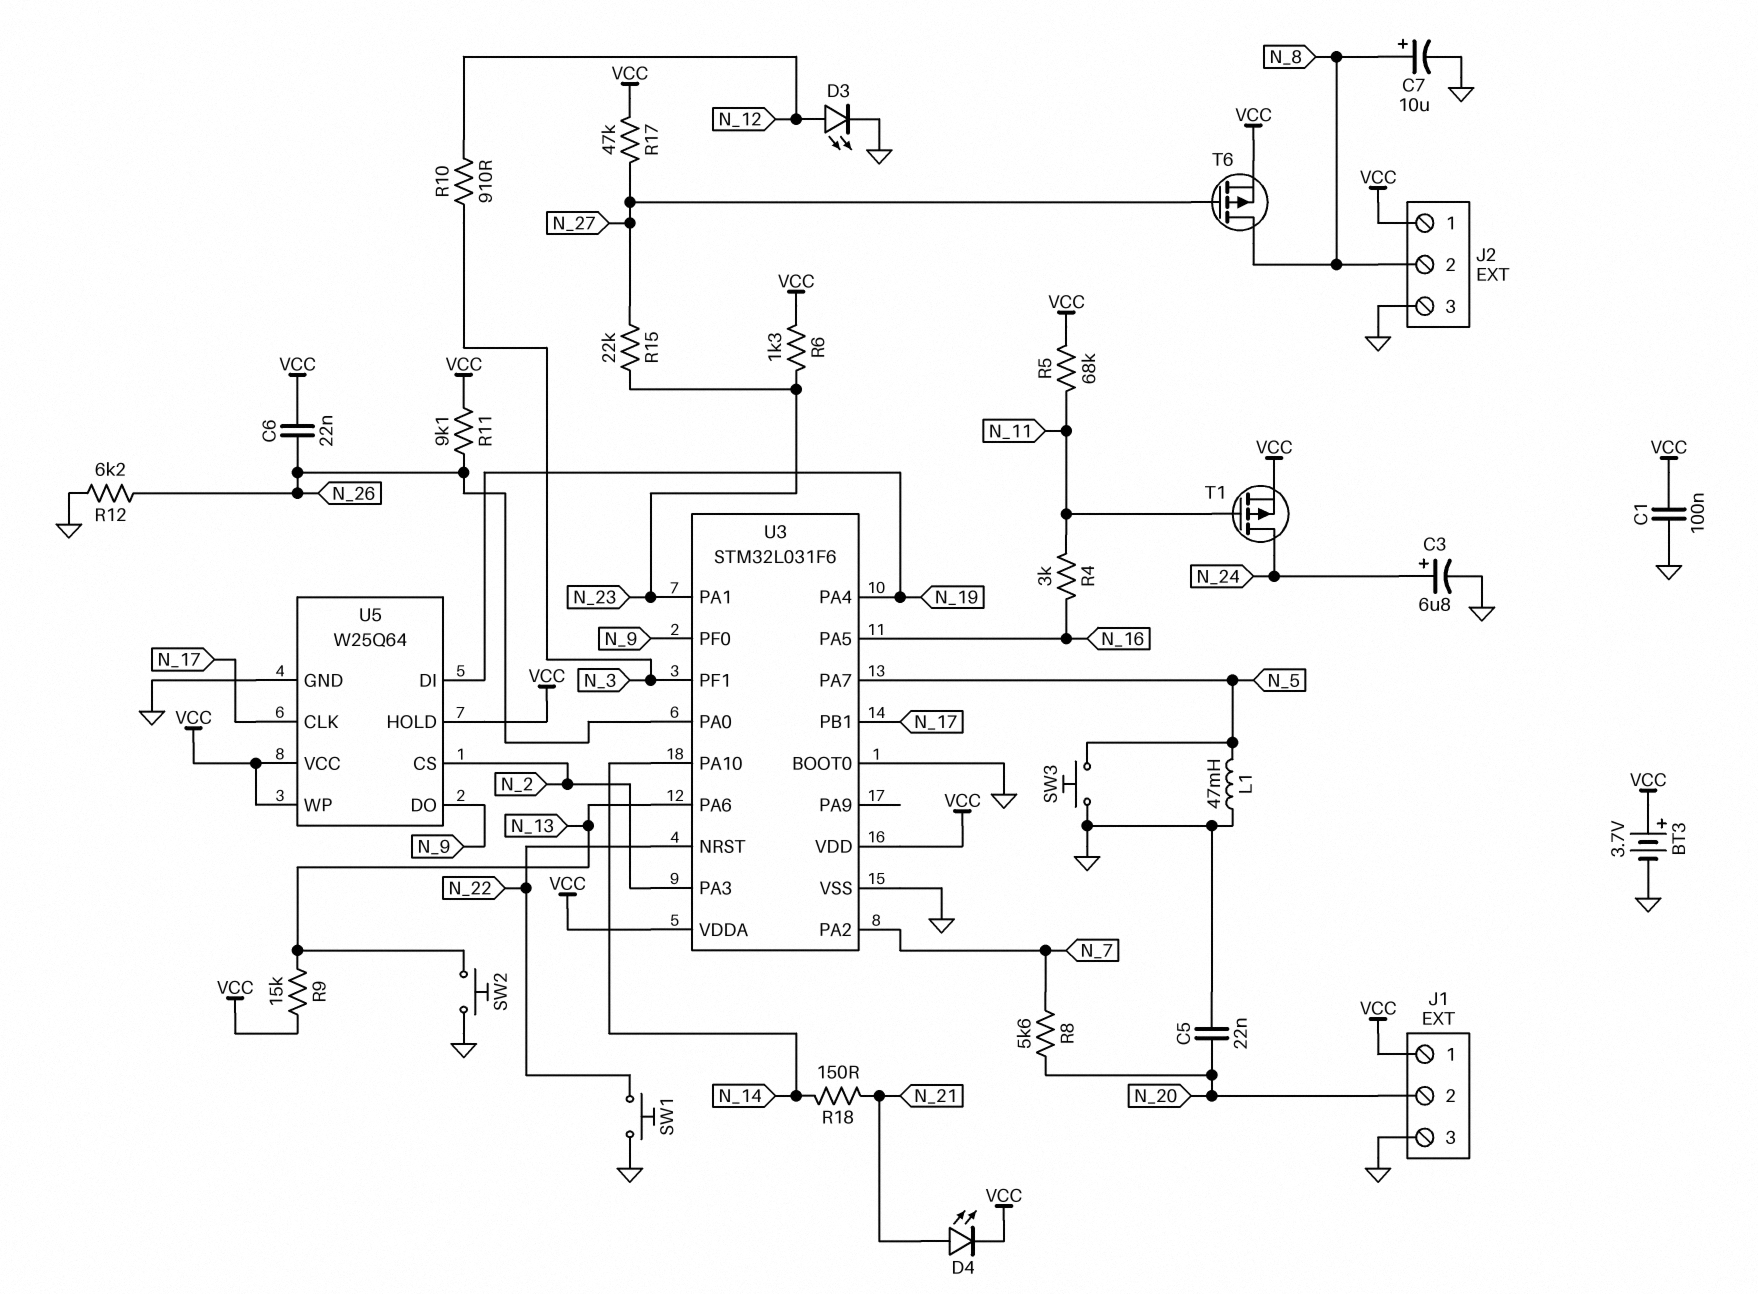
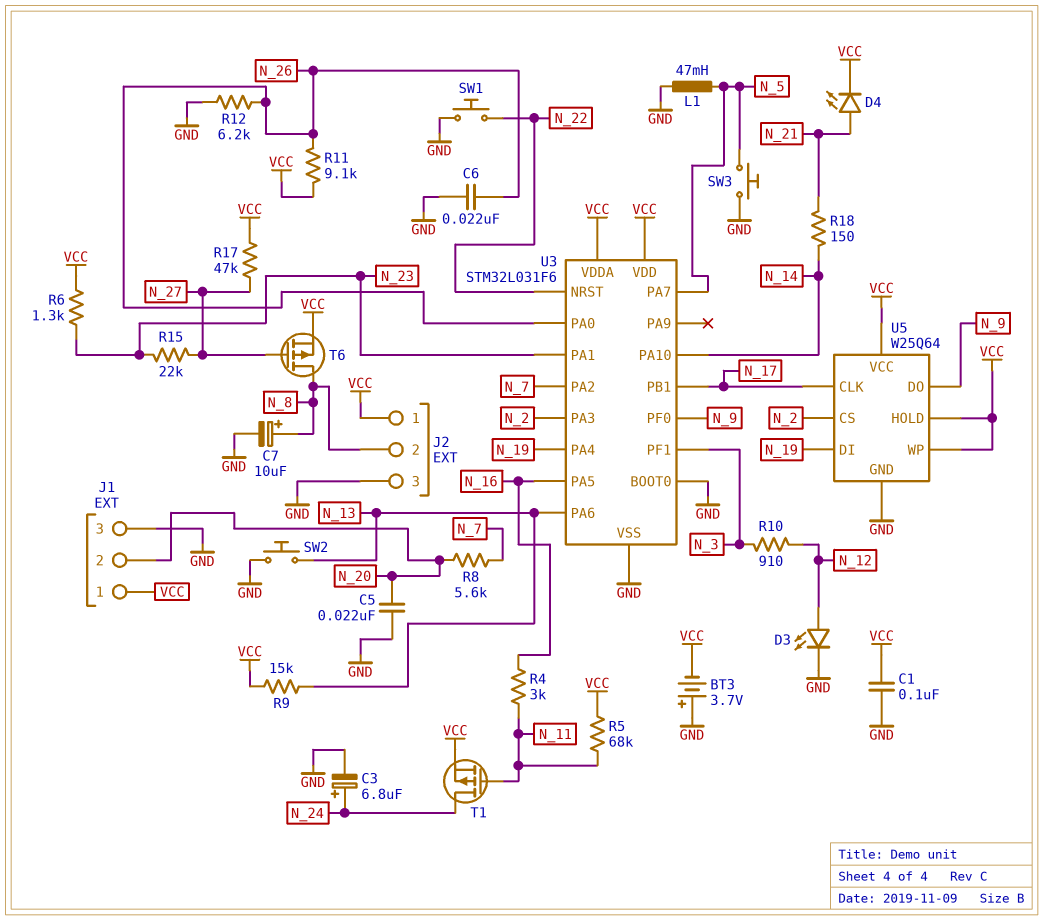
BT3: 3.7V (plus VCC, minus GND) -> 3.7V (plus GND, minus VCC)
C6: 22nF (N_26, VCC) -> 22nF (GND, N_26)

